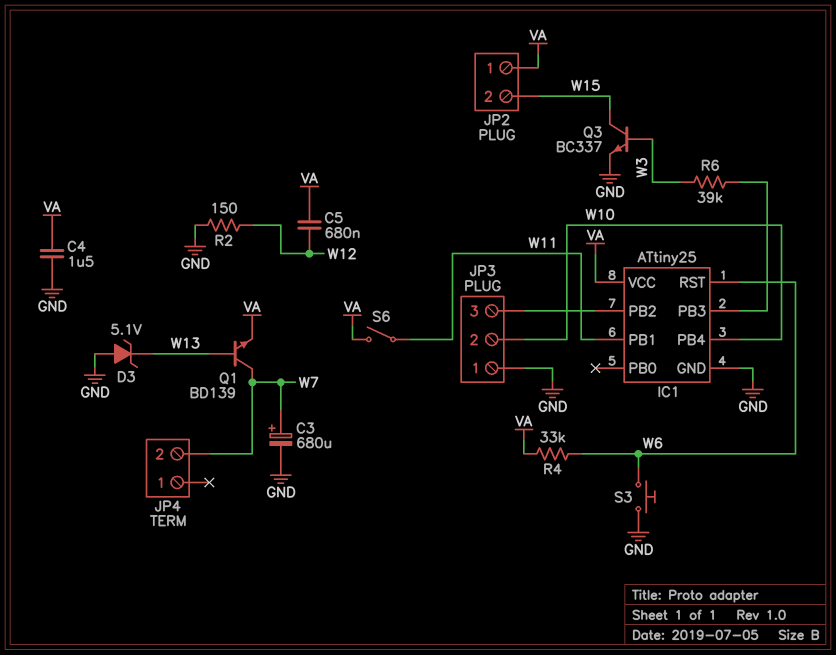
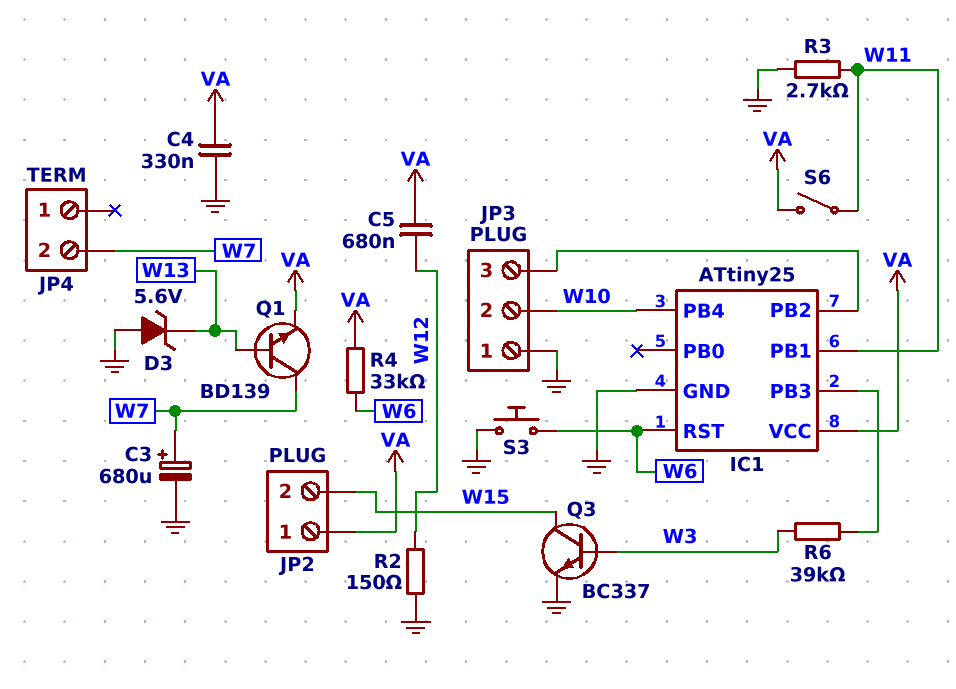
C4: 1.5uF (GND, VA) -> 330nF (GND, VA)
D3: zener 5.1V (A GND, K W13) -> zener 5.6V (A GND, K W13)
R3: none -> 2.7k (GND, W11)

